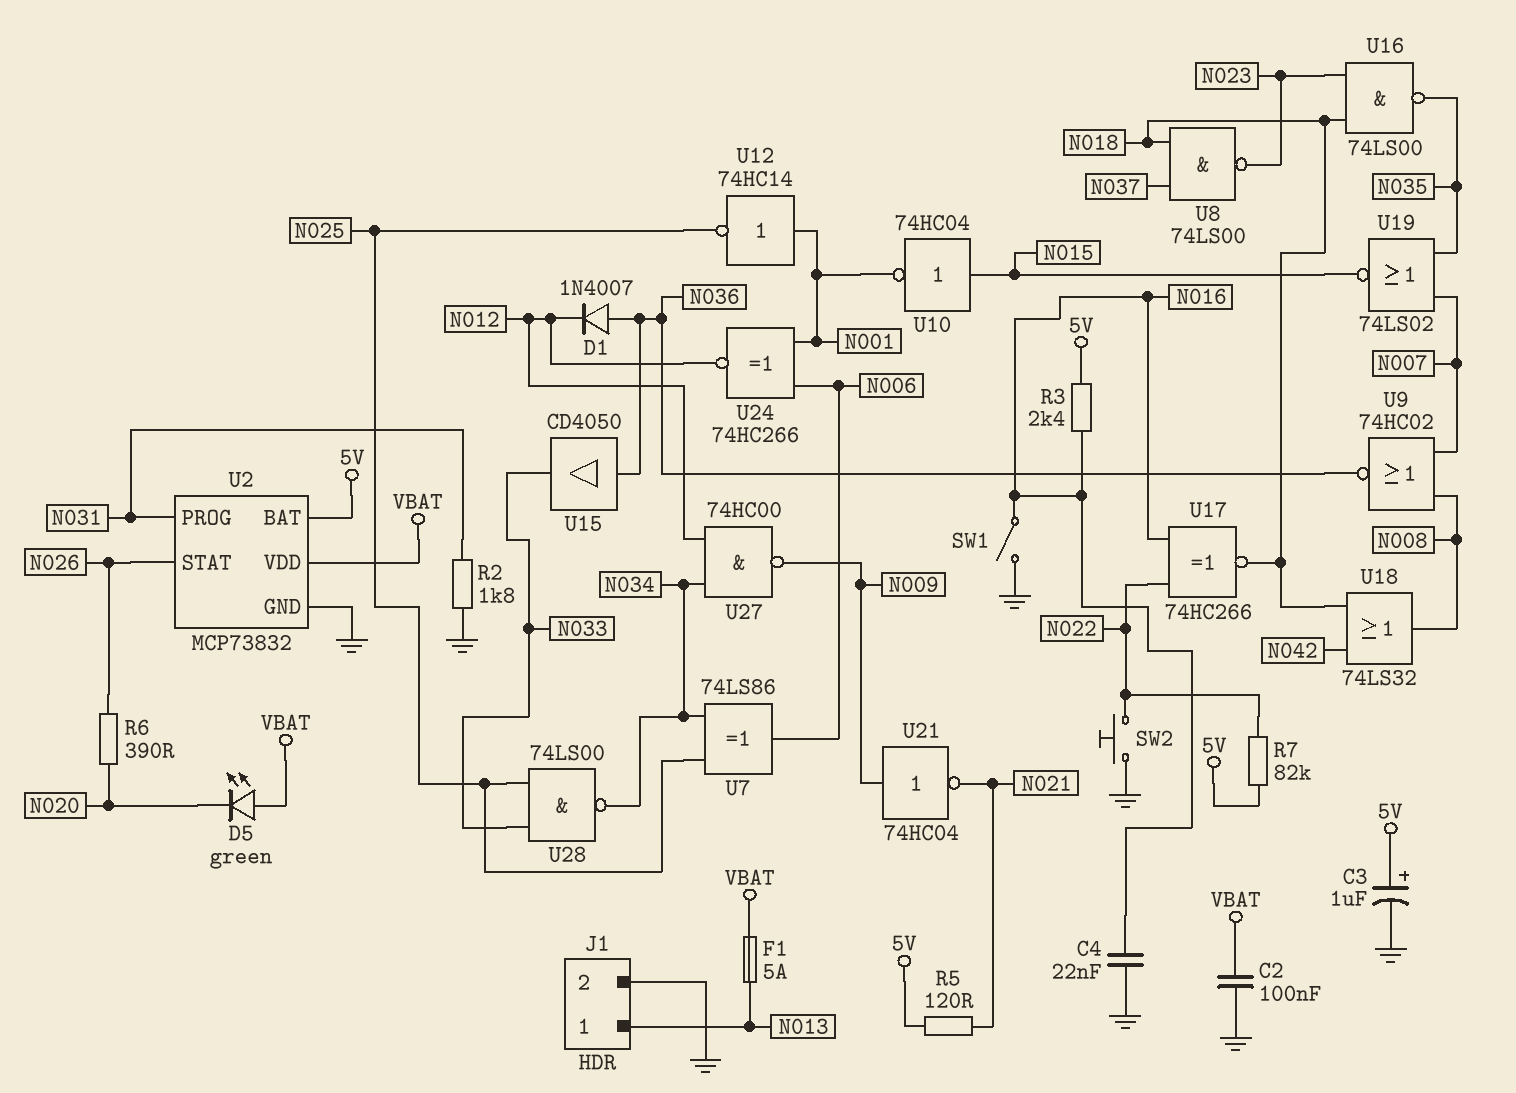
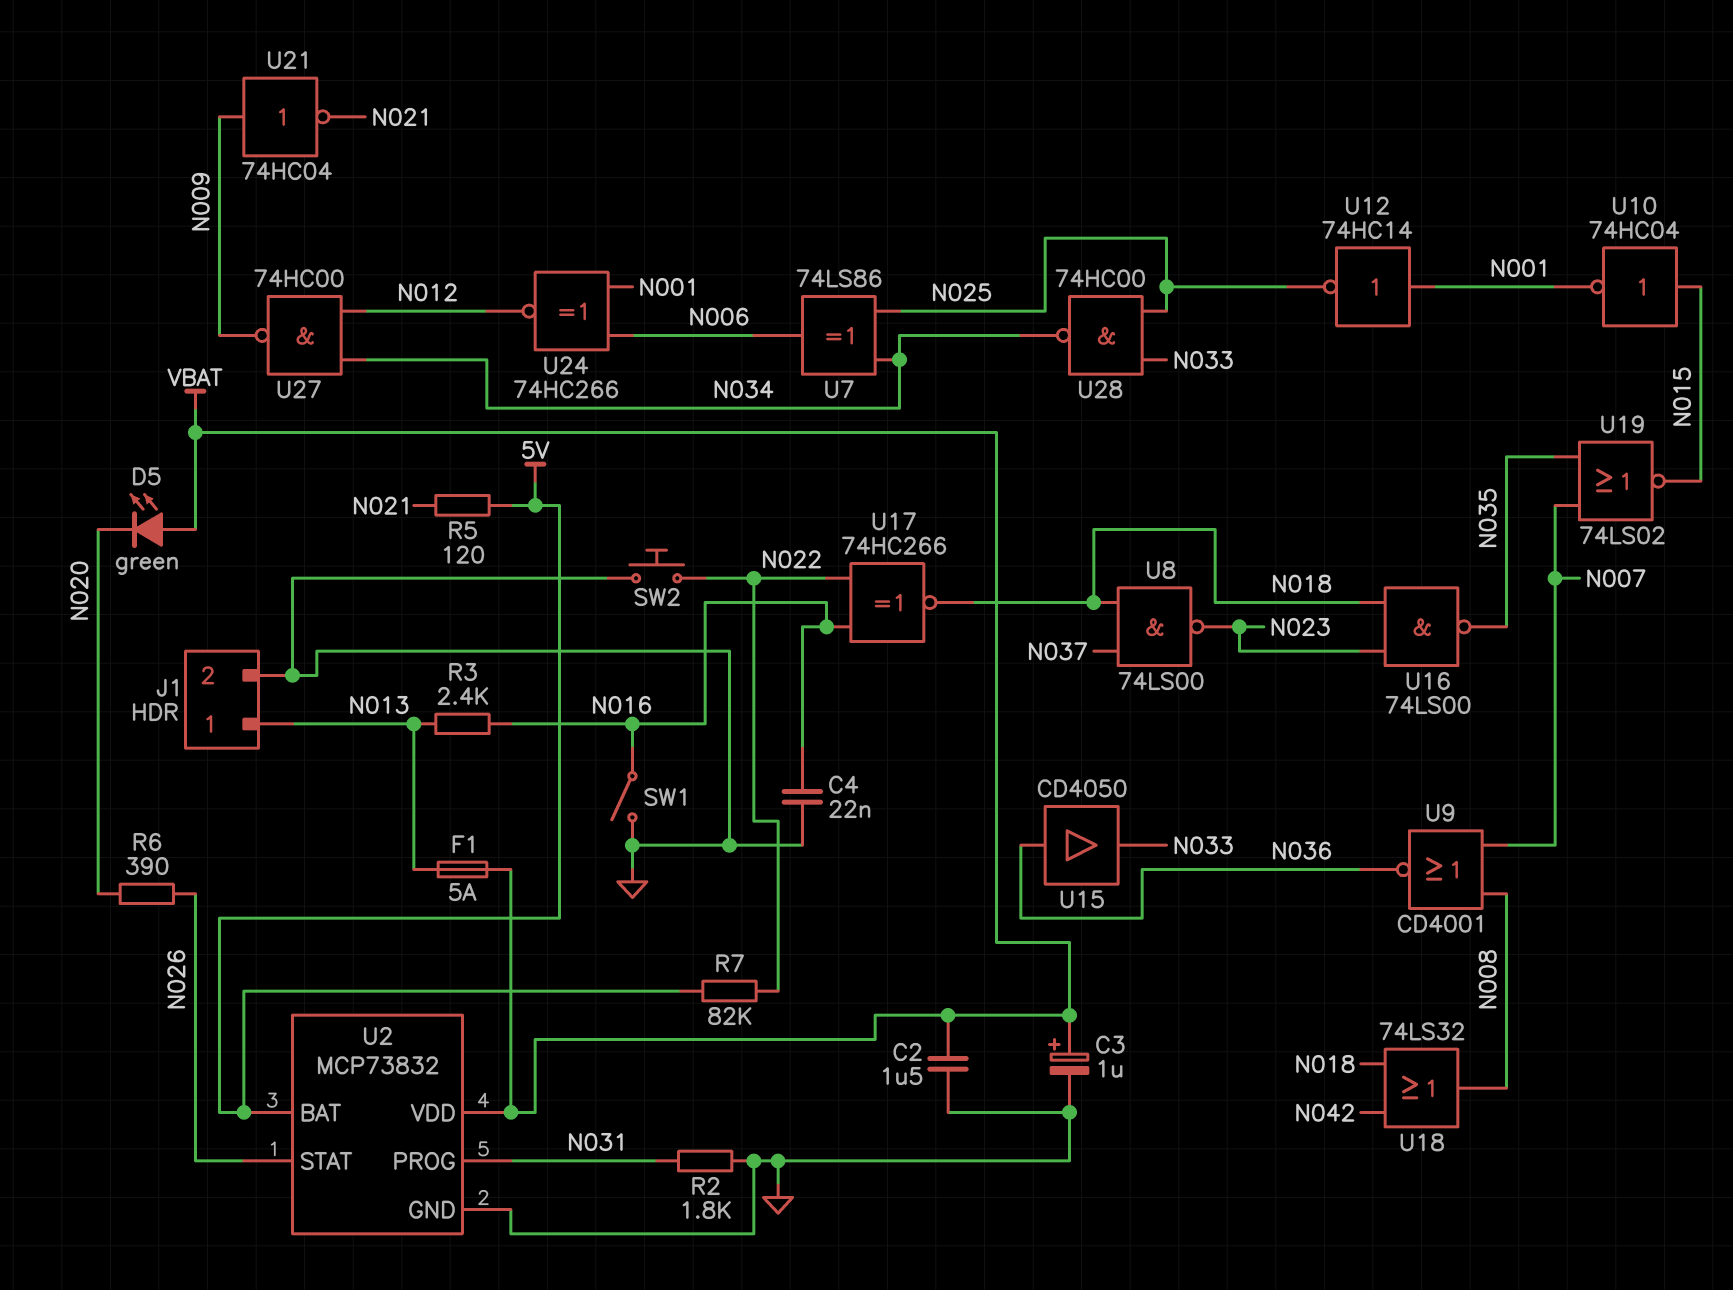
C2: 100nF (GND, VBAT) -> 1.5uF (GND, VBAT)
C3: 1uF (plus 5V, minus GND) -> 1uF (plus VBAT, minus GND)
D1: diode 1N4007 (A N036, K N012) -> none
R3: 2.4k (5V, N016) -> 2.4k (N013, N016)
U9: NOR 74HC02 (in N007, in N008, out N036) -> NOR CD4001 (in N007, in N008, out N036)
U28: NAND 74LS00 (in N025, in N033, out N034) -> NAND 74HC00 (in N025, in N033, out N034)

